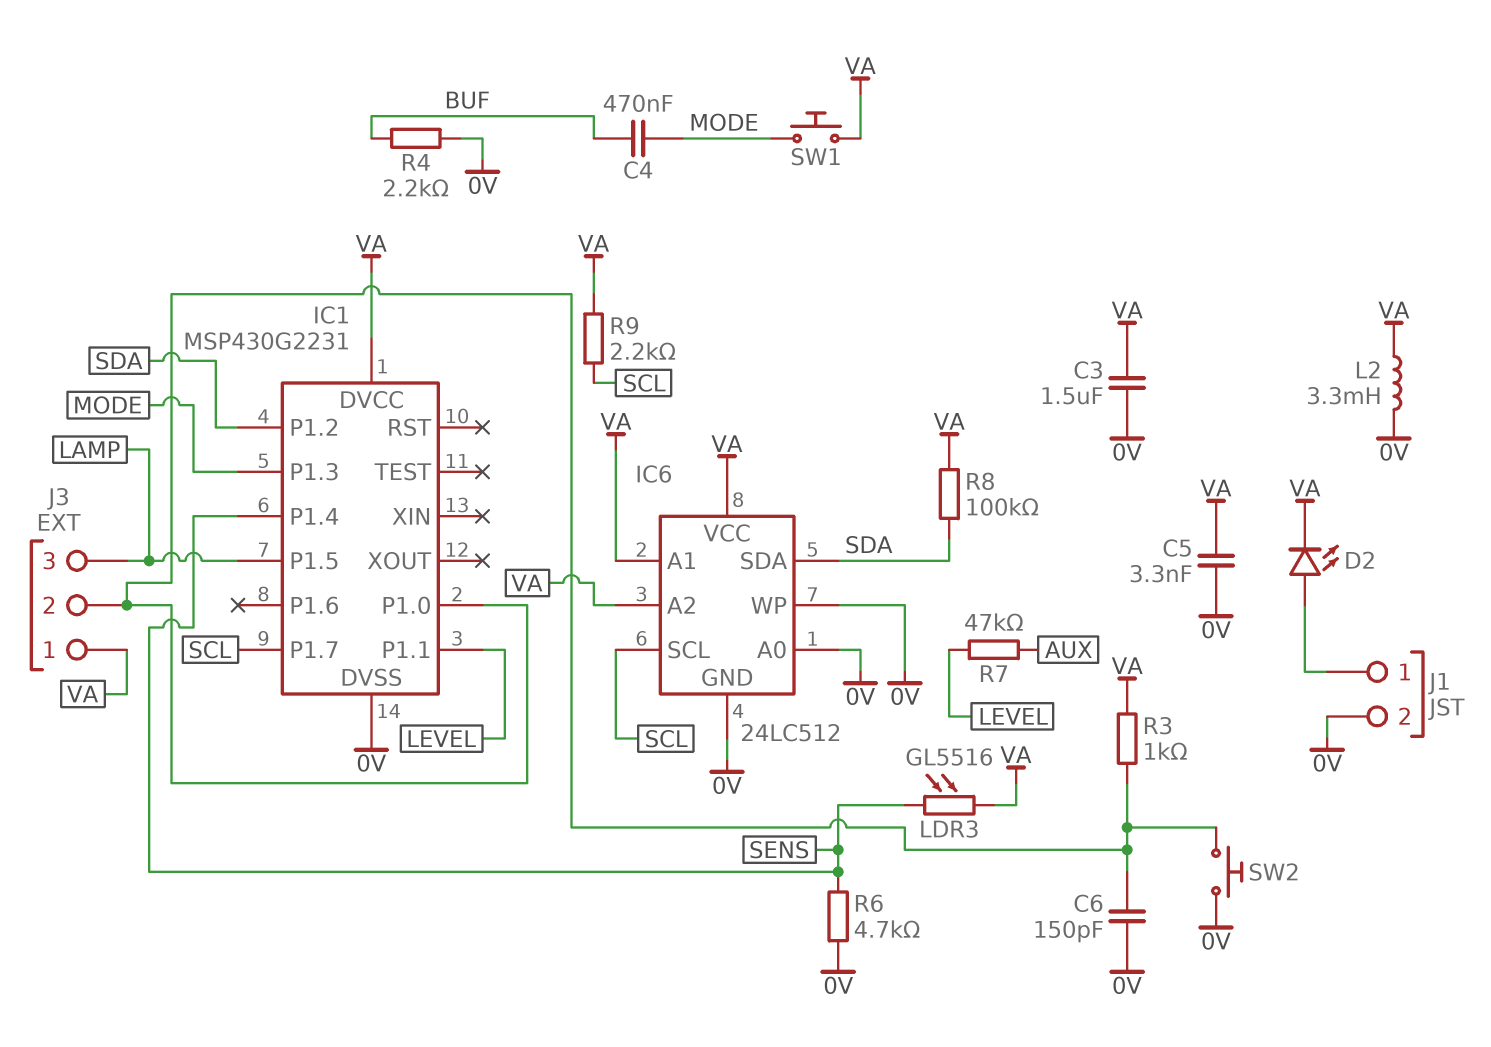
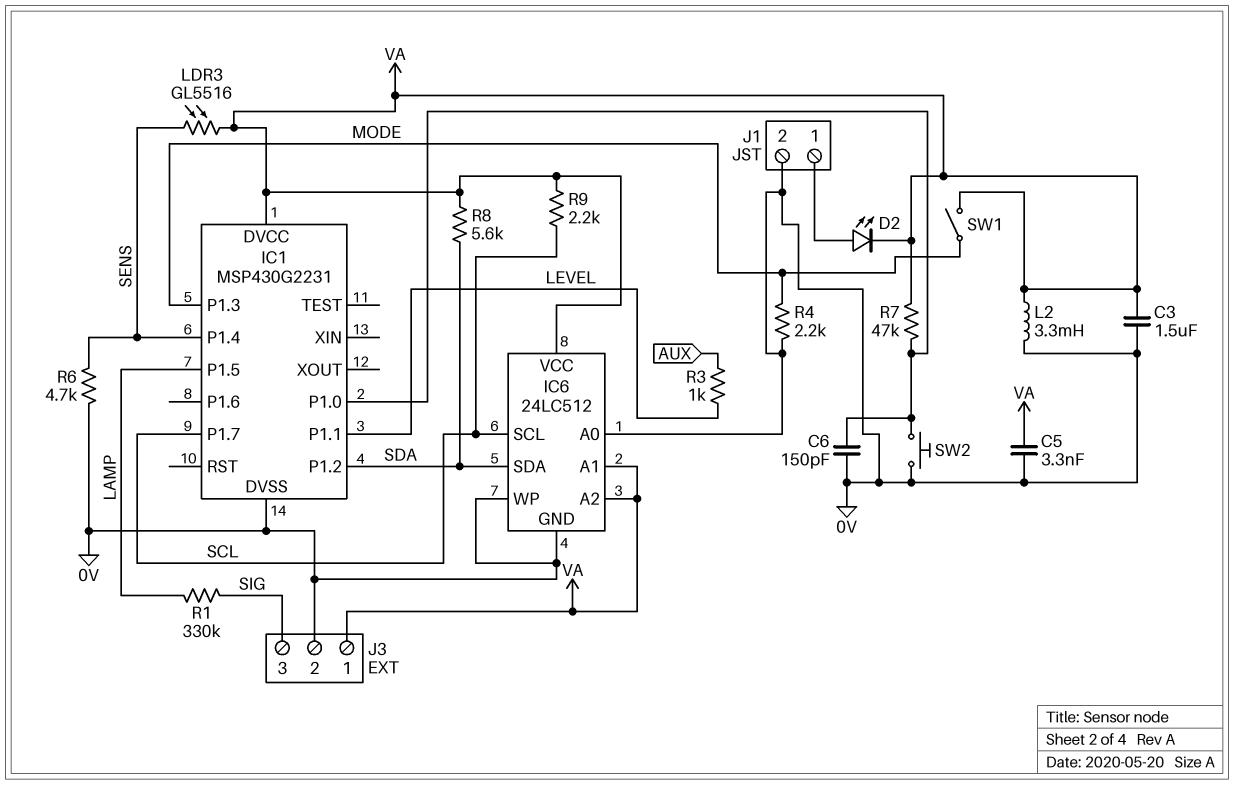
C4: 470nF (BUF, MODE) -> none
J3 pin 2: IC1/P1.0 -> 0V
J3 pin 3: LAMP -> SIG
R1: none -> 330k (LAMP, SIG)
R3: 1k (IC1/P1.0, VA) -> 1k (AUX, LEVEL)
R4: 2.2k (0V, BUF) -> 2.2k (0V, MODE)
R7: 47k (AUX, LEVEL) -> 47k (IC1/P1.0, VA)
R8: 100k (SDA, VA) -> 5.6k (SDA, VA)
SW1: button (MODE, VA) -> switch (MODE, VA)

